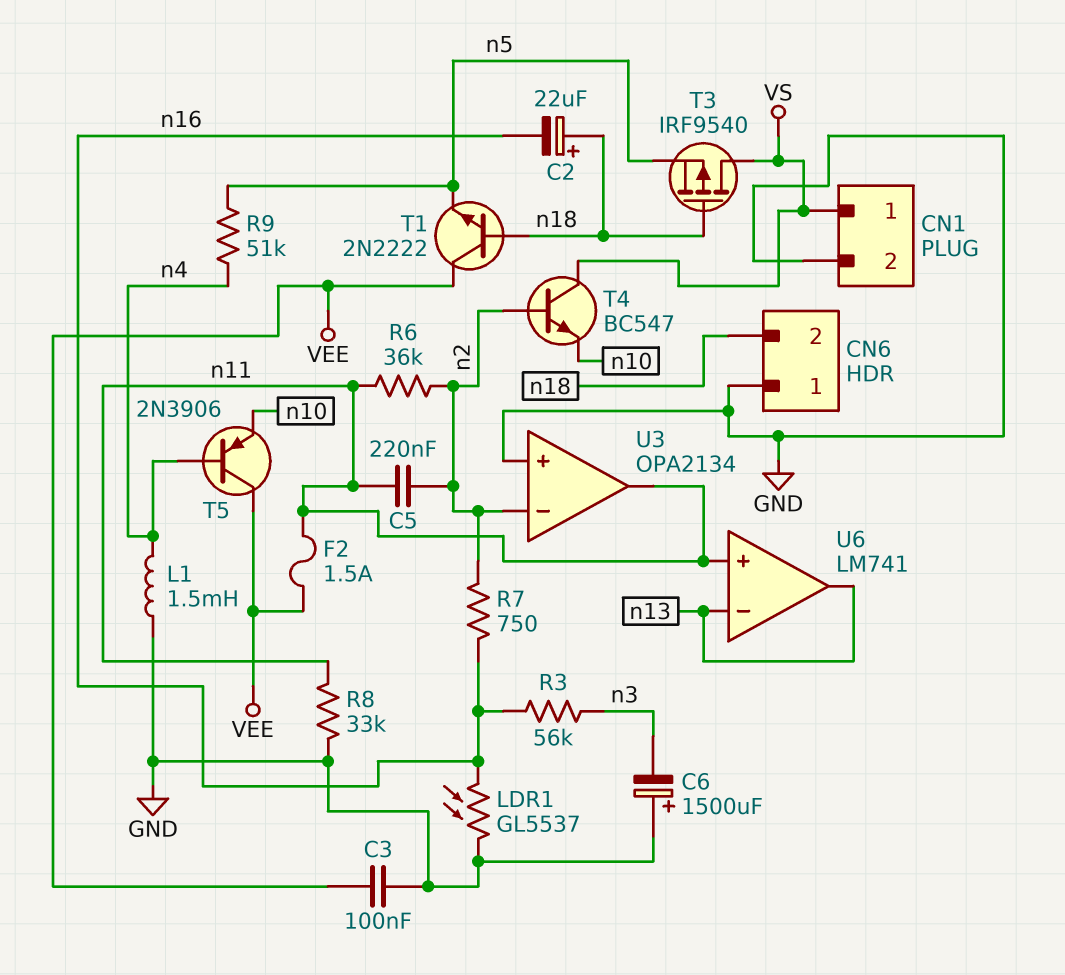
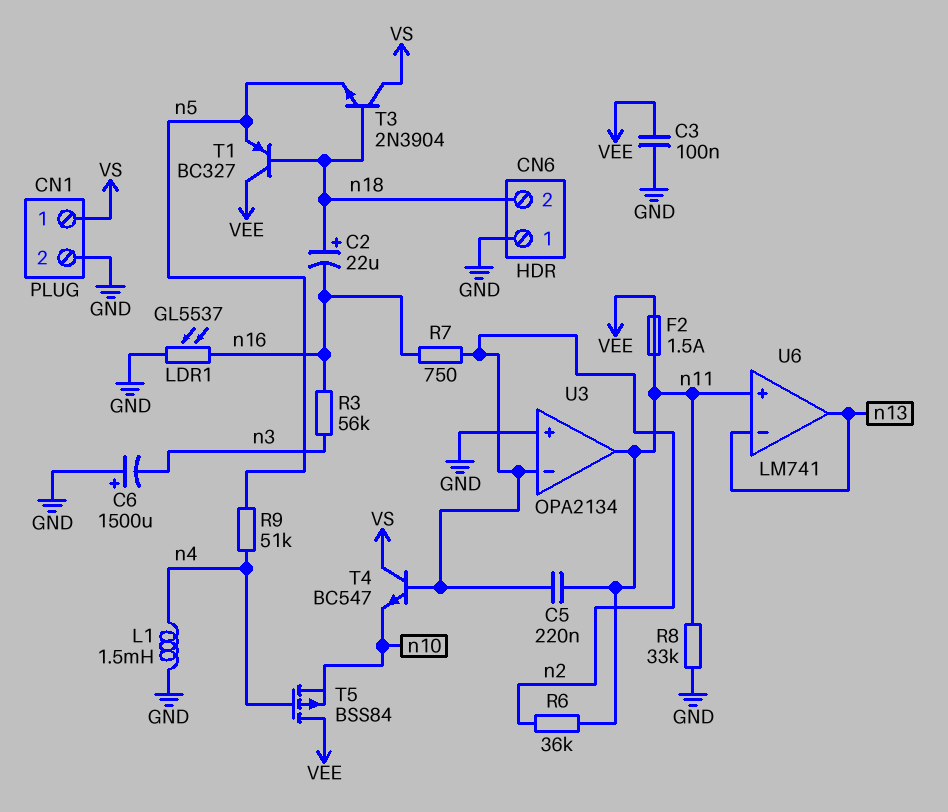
T1: NPN 2N2222 (B n18, C VEE, E n5) -> PNP BC327 (B n18, C VEE, E n5)
T3: PMOS IRF9540 (G n18, D VS, S n5) -> NPN 2N3904 (B n18, C VS, E n5)
T5: PNP 2N3906 (B n4, C VEE, E n10) -> PMOS BSS84 (G n4, D VEE, S n10)

